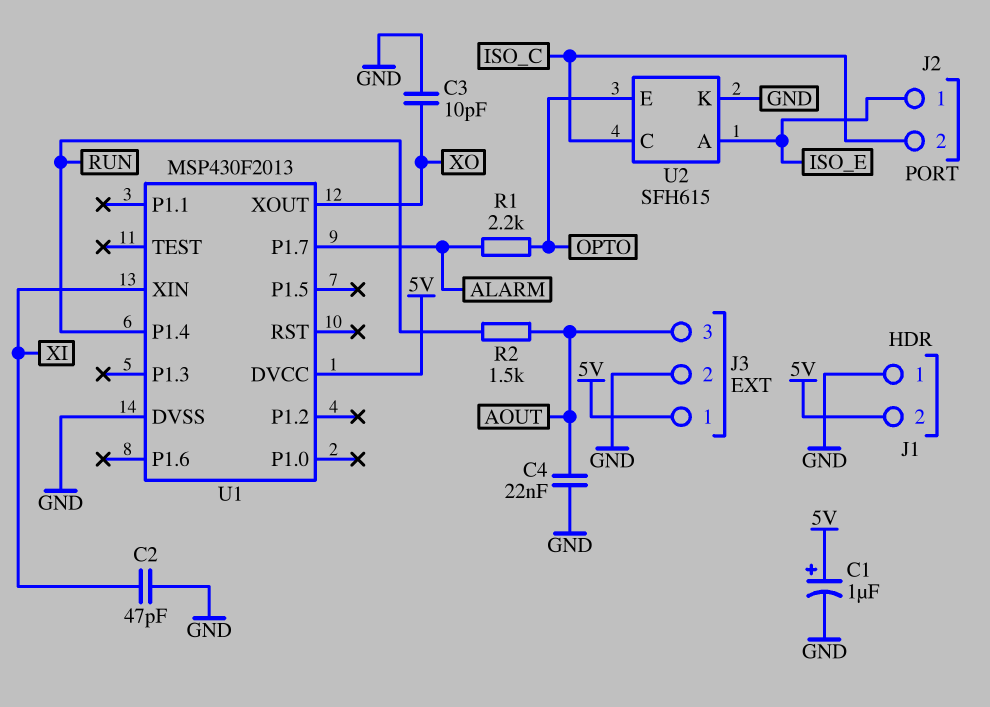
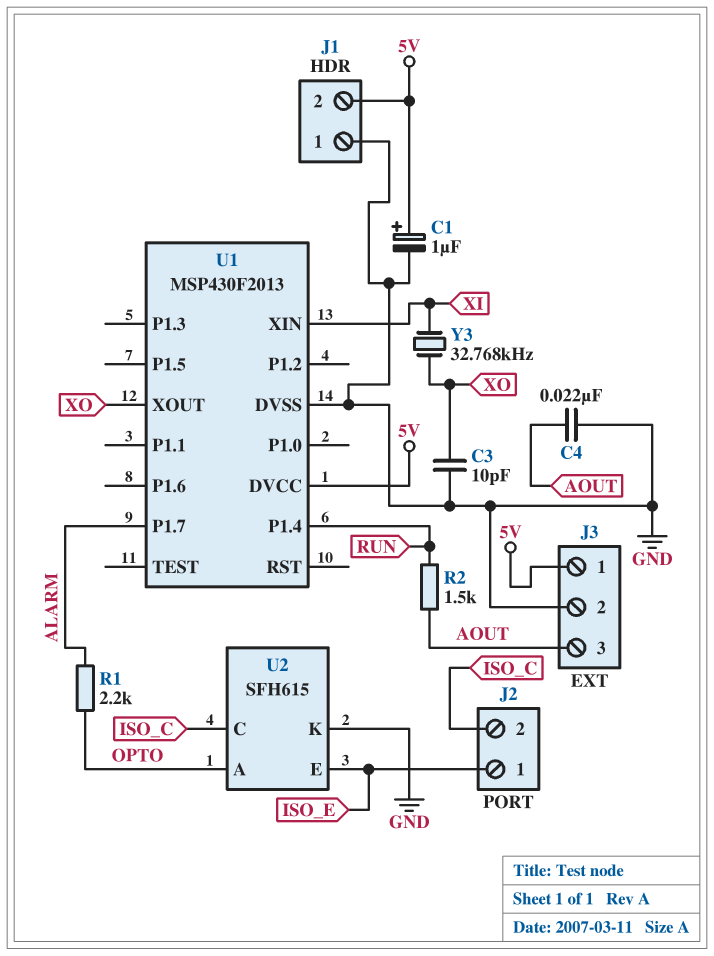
C2: 47pF (GND, XI) -> none
U2 pin A: ISO_E -> OPTO
U2 pin E: OPTO -> ISO_E
Y3: none -> 32.768kHz (XI, XO)

